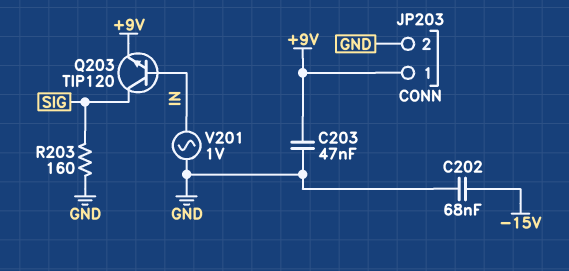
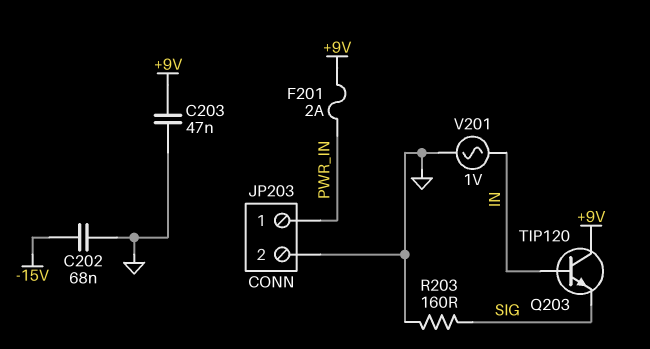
F201: none -> 2A (+9V, PWR_IN)
JP203 pin 1: +9V -> PWR_IN
Q203: NPN TIP120 (B IN, C SIG, E +9V) -> NPN TIP120 (B IN, C +9V, E SIG)

